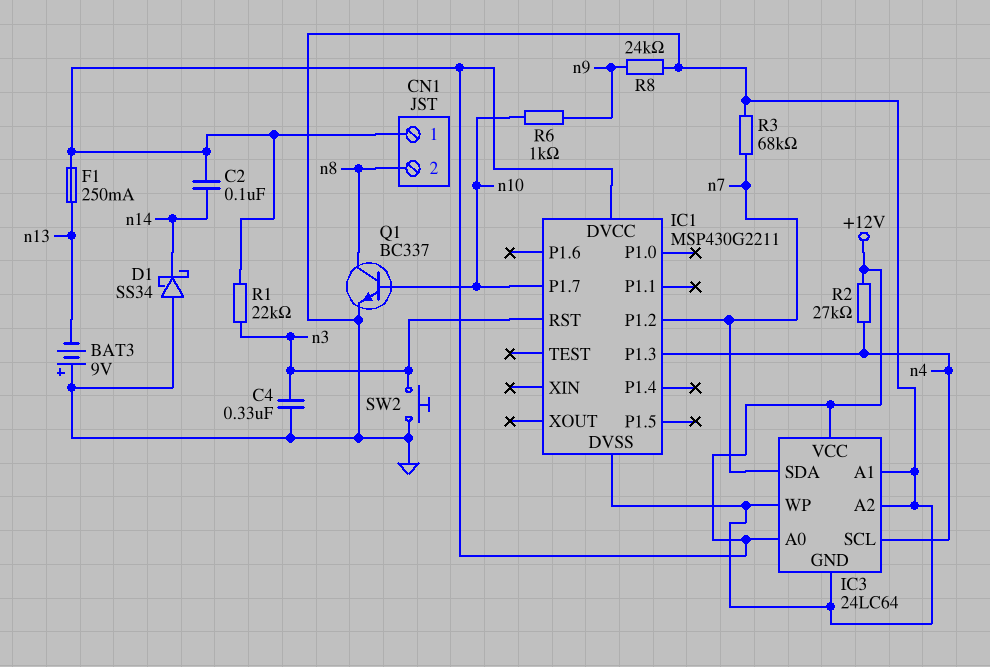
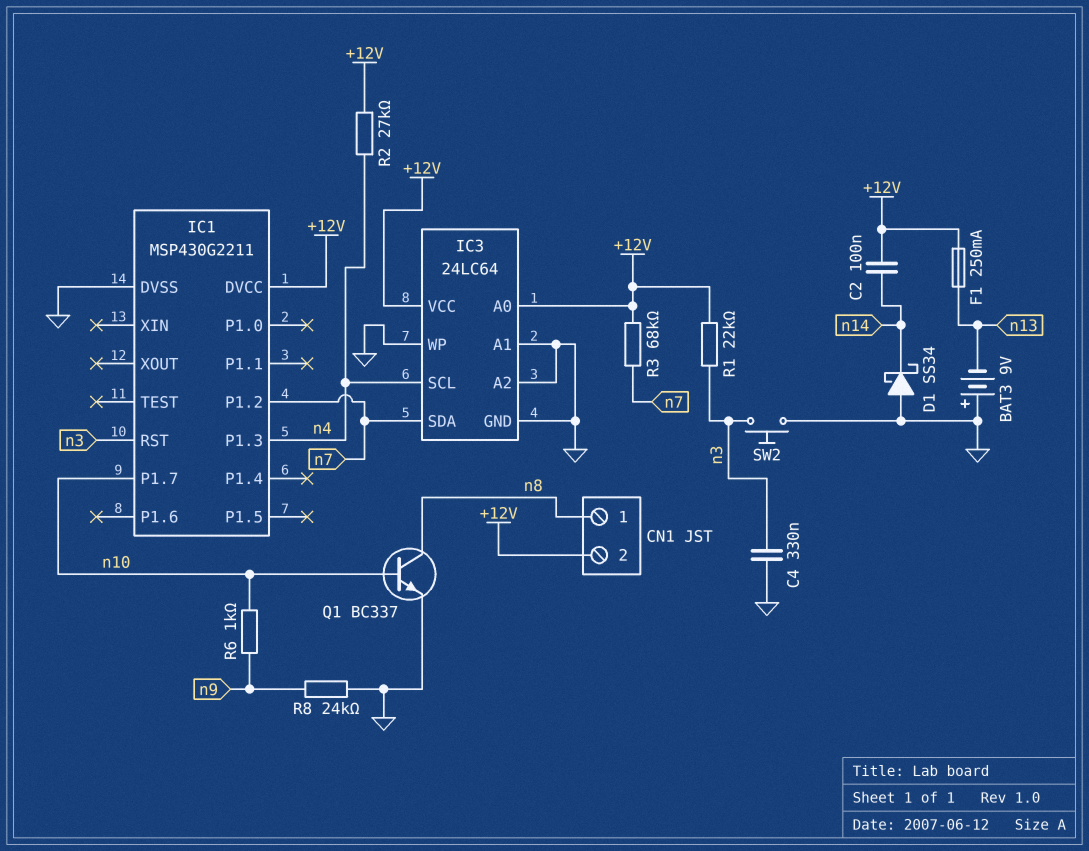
CN1 pin 1: +12V -> n8
CN1 pin 2: n8 -> +12V
R3: 68k (GND, n7) -> 68k (+12V, n7)

